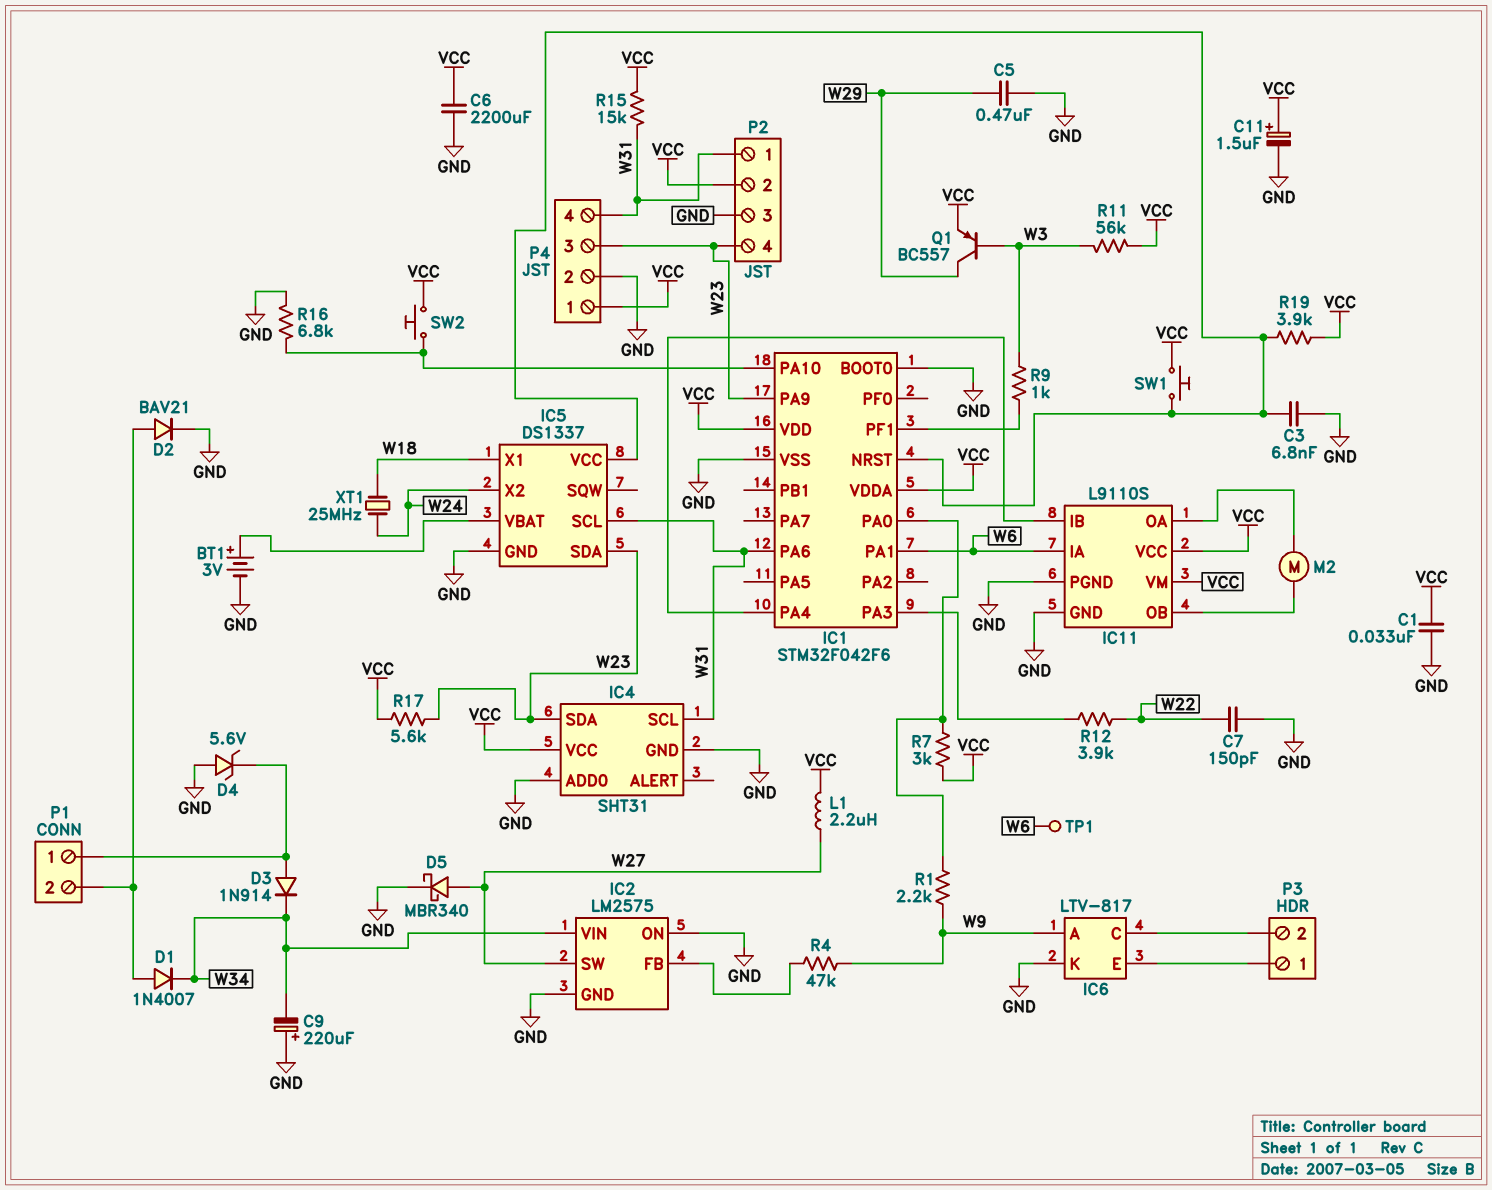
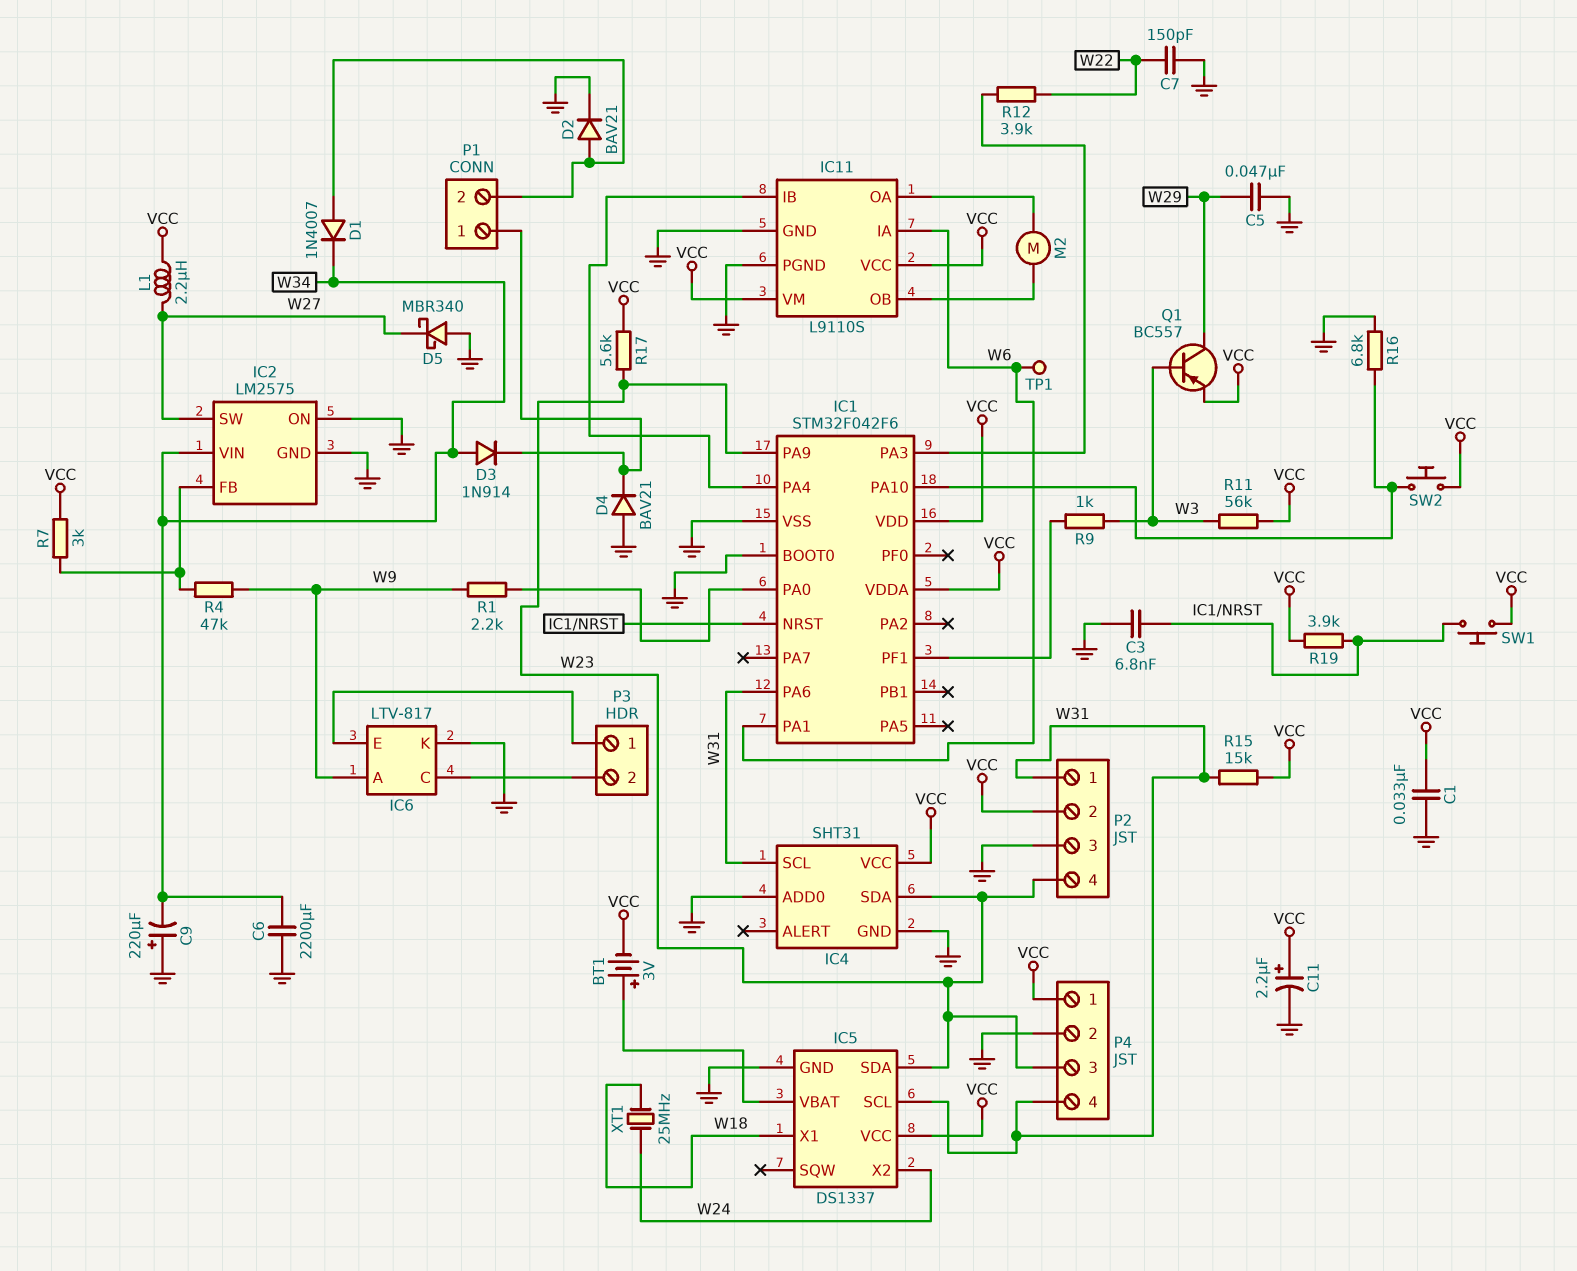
BT1: 3V (plus IC5/VBAT, minus GND) -> 3V (plus IC5/VBAT, minus VCC)
C5: 470nF (GND, W29) -> 47nF (GND, W29)
C6: 2200uF (GND, VCC) -> 2200uF (GND, W34)
C11: 1.5uF (plus VCC, minus GND) -> 2.2uF (plus VCC, minus GND)
D3: diode 1N914 (A P1/1, K W34) -> diode 1N914 (A W34, K P1/1)
D4: zener 5.6V (A GND, K P1/1) -> diode BAV21 (A GND, K P1/1)
D5: schottky MBR340 (A W27, K GND) -> schottky MBR340 (A GND, K W27)
IC5 pin VCC: IC1/NRST -> VCC
R7: 3k (IC1/PA0, VCC) -> 3k (IC2/FB, VCC)

